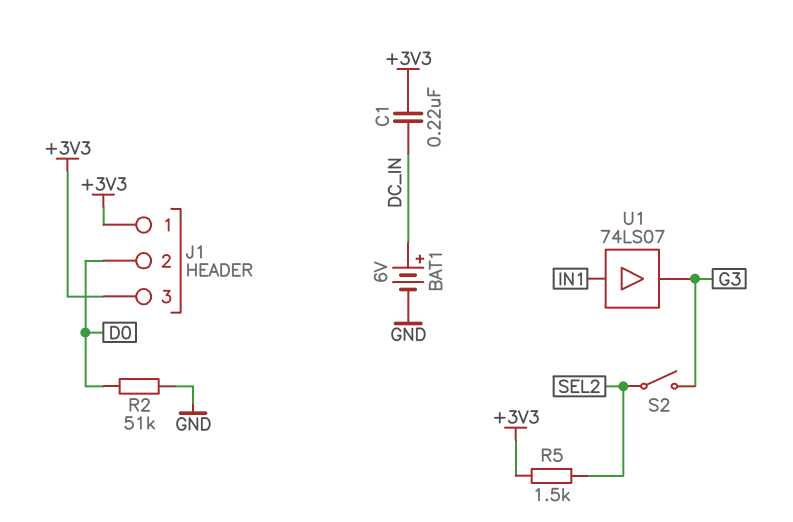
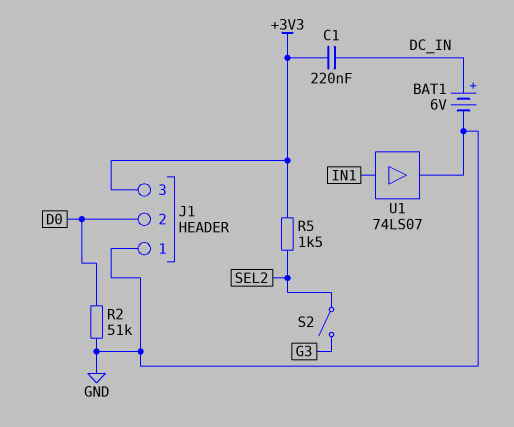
J1 pin 1: +3V3 -> GND
U1: buffer 74LS07 (in IN1, out G3) -> buffer 74LS07 (in IN1, out GND)

